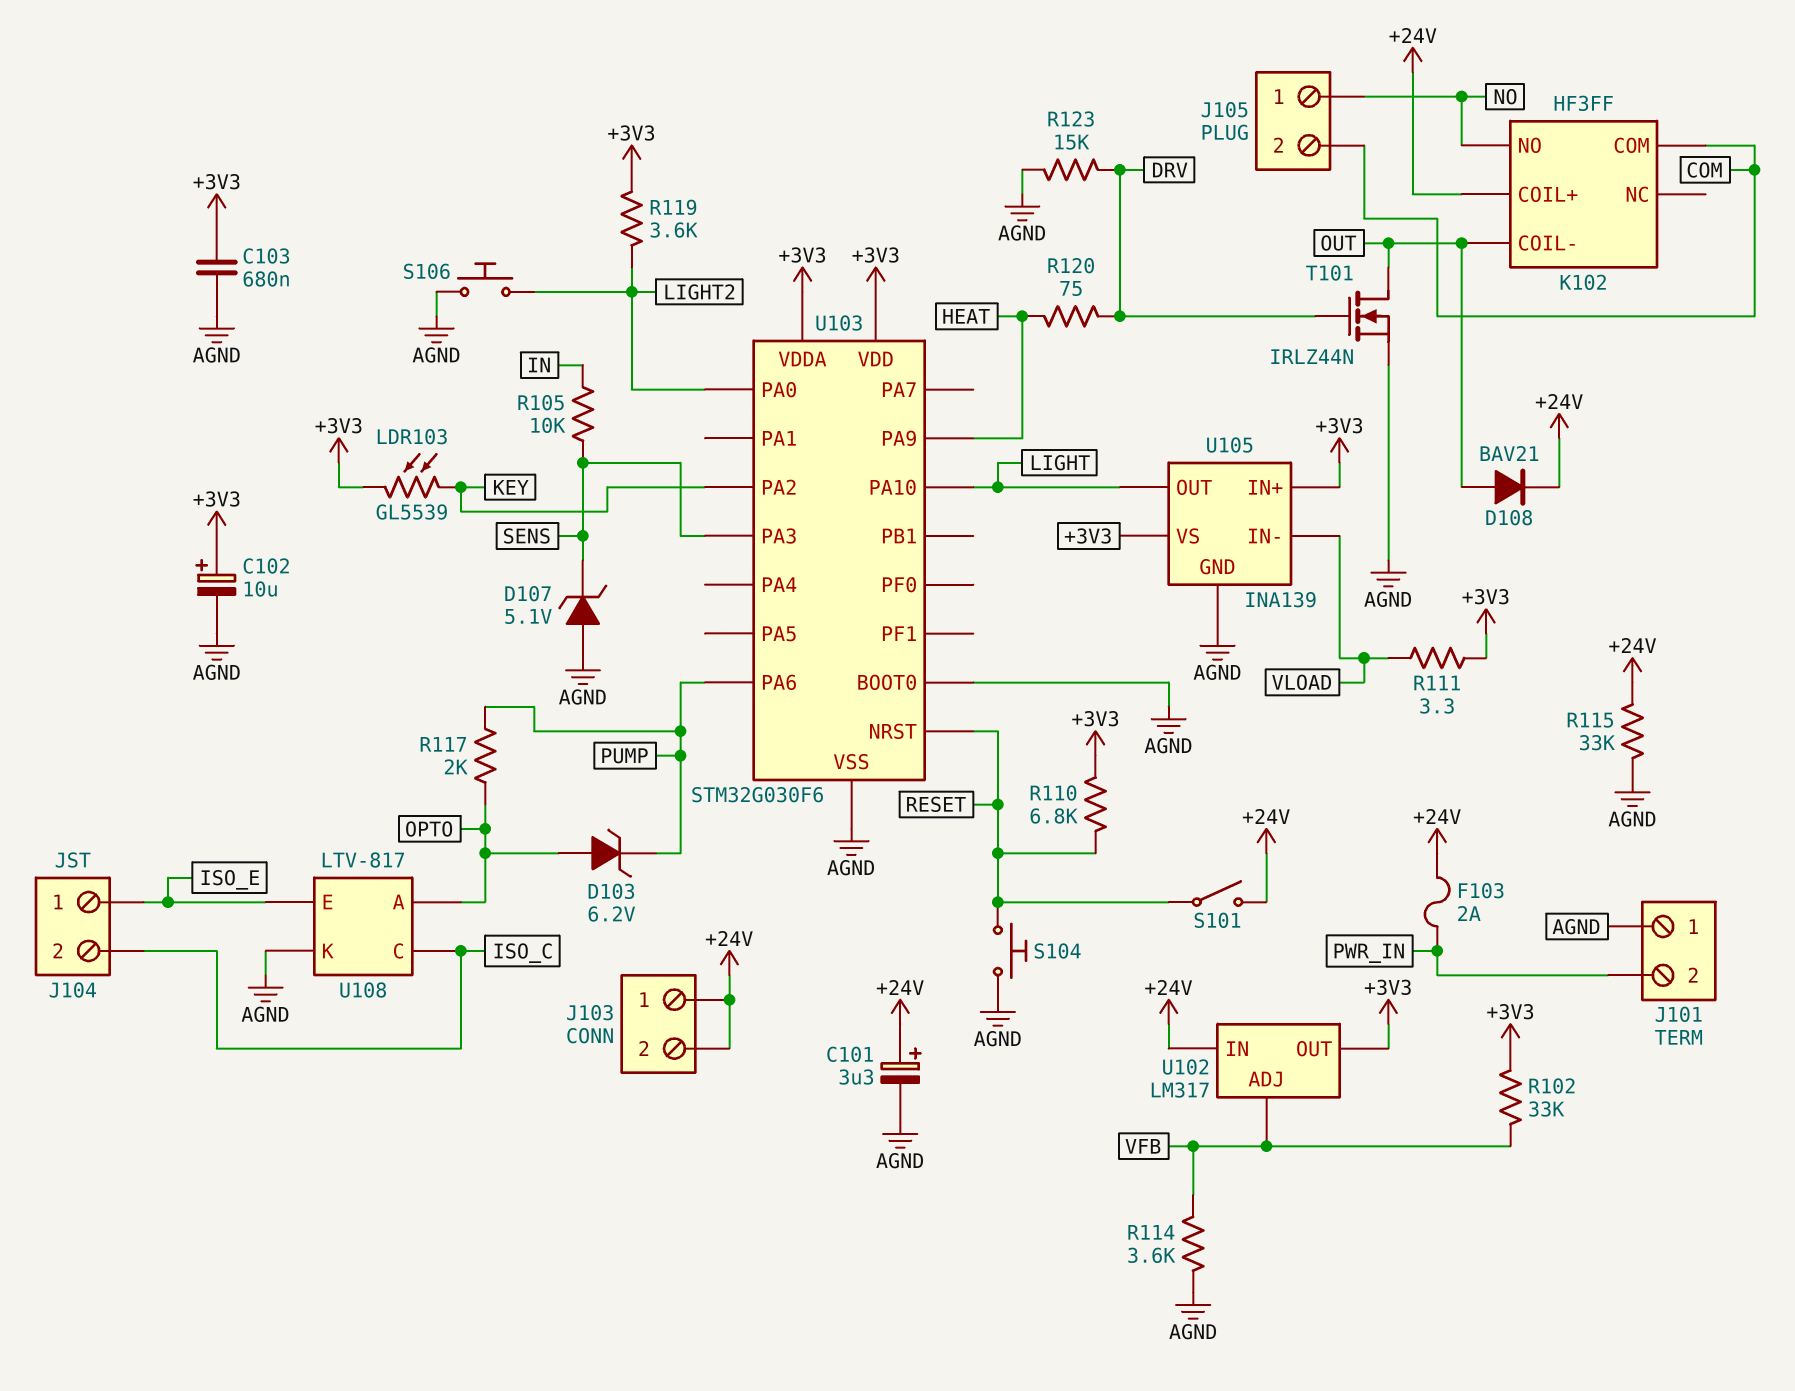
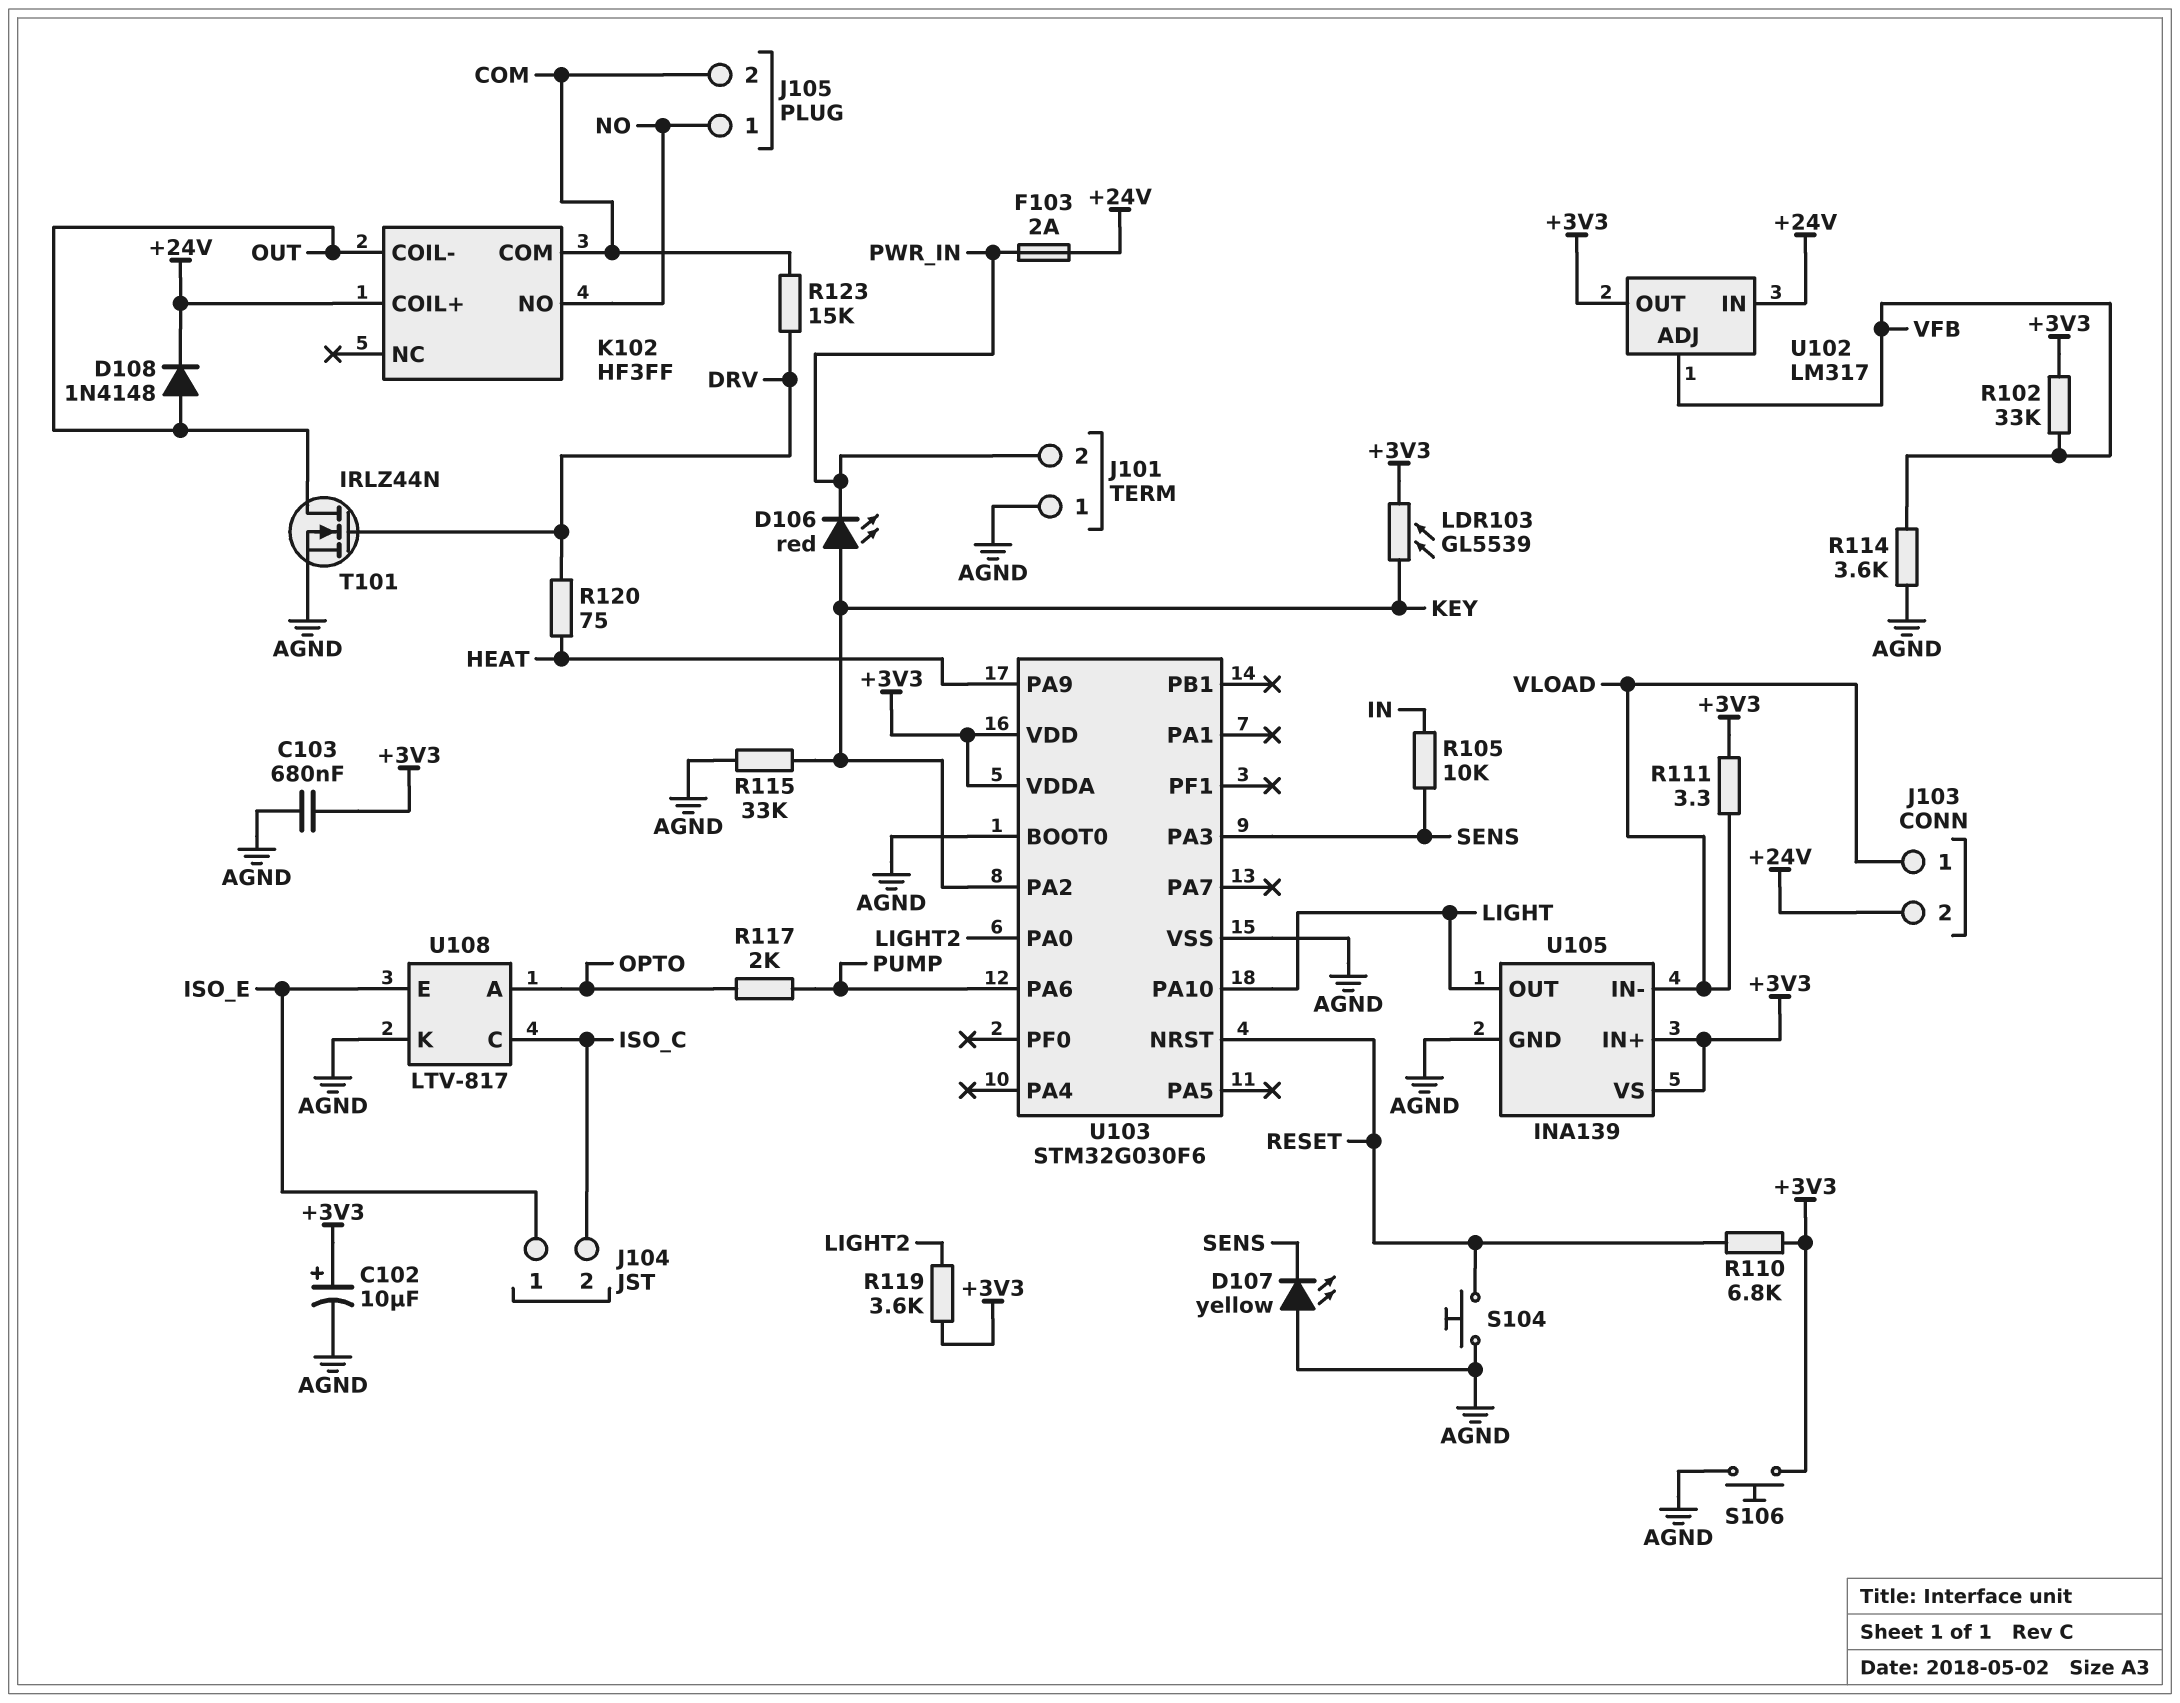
C101: 3.3uF (plus +24V, minus AGND) -> none
D103: zener 6.2V (A OPTO, K PUMP) -> none
D106: none -> LED red (A KEY, K PWR_IN)
D107: zener 5.1V (A AGND, K SENS) -> LED yellow (A AGND, K SENS)
D108: diode BAV21 (A OUT, K +24V) -> diode 1N4148 (A OUT, K +24V)
J103 pin 1: +24V -> VLOAD
R115: 33k (+24V, AGND) -> 33k (AGND, KEY)
R123: 15k (AGND, DRV) -> 15k (COM, DRV)
S101: switch (+24V, RESET) -> none
S106: button (AGND, LIGHT2) -> button (+3V3, AGND)

